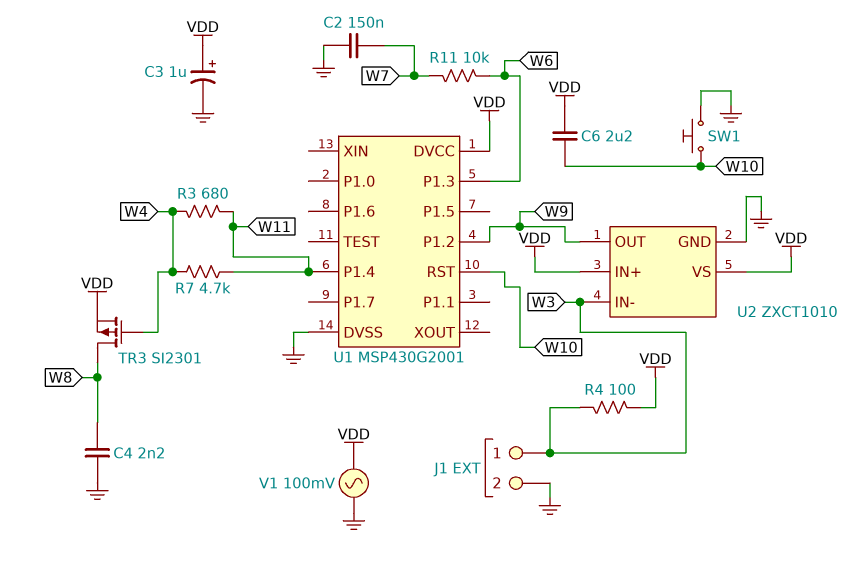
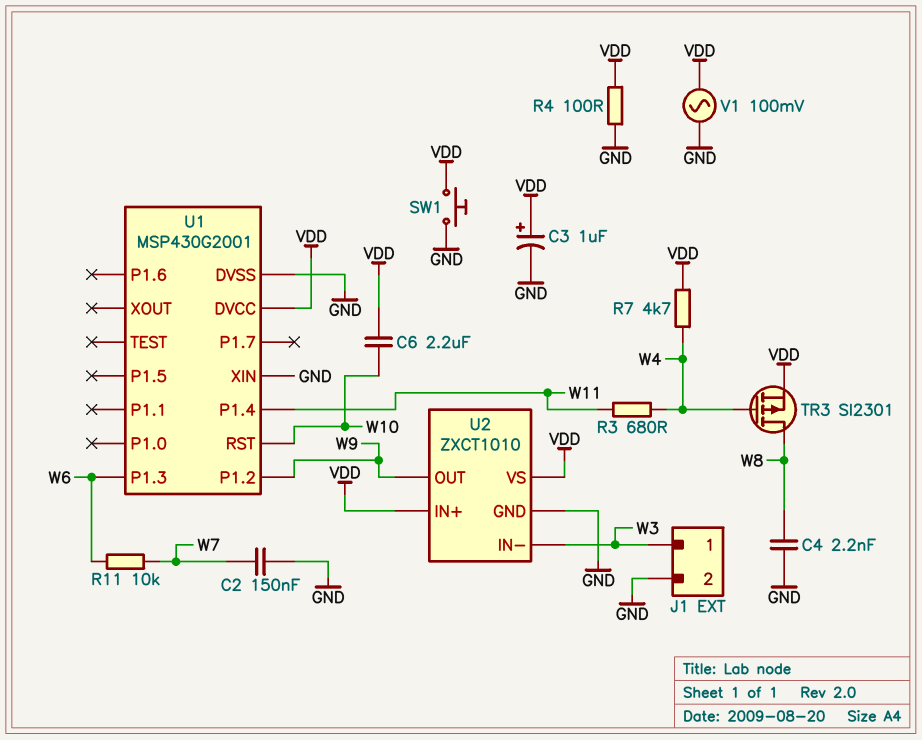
R4: 100 (VDD, W3) -> 100 (GND, VDD)
R7: 4.7k (W4, W11) -> 4.7k (VDD, W4)
SW1: button (GND, W10) -> button (GND, VDD)
U1 pin XIN: none -> GND

